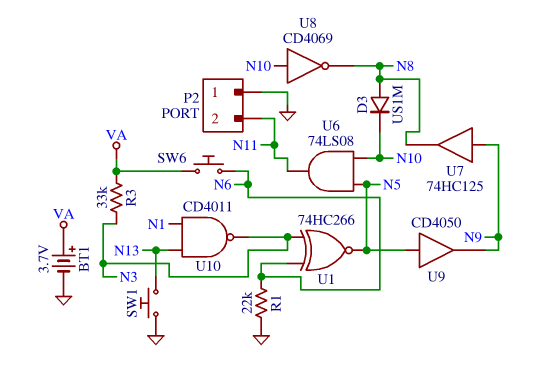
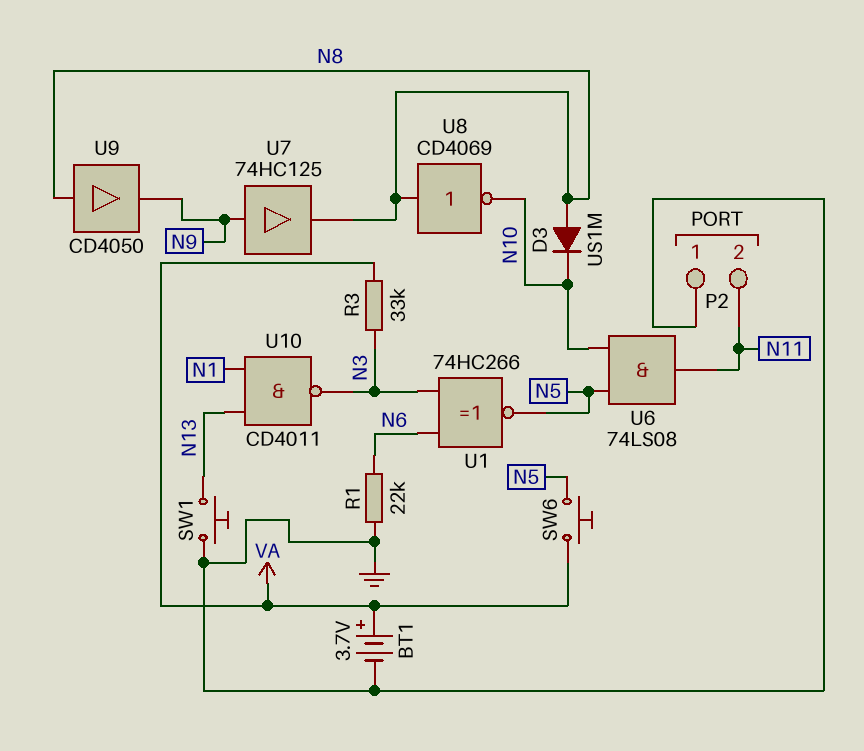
SW6: button (N6, VA) -> button (N5, VA)
U8: NOT CD4069 (in N10, out N8) -> NOT CD4069 (in N8, out N10)
U9: buffer CD4050 (in N5, out N9) -> buffer CD4050 (in N8, out N9)

